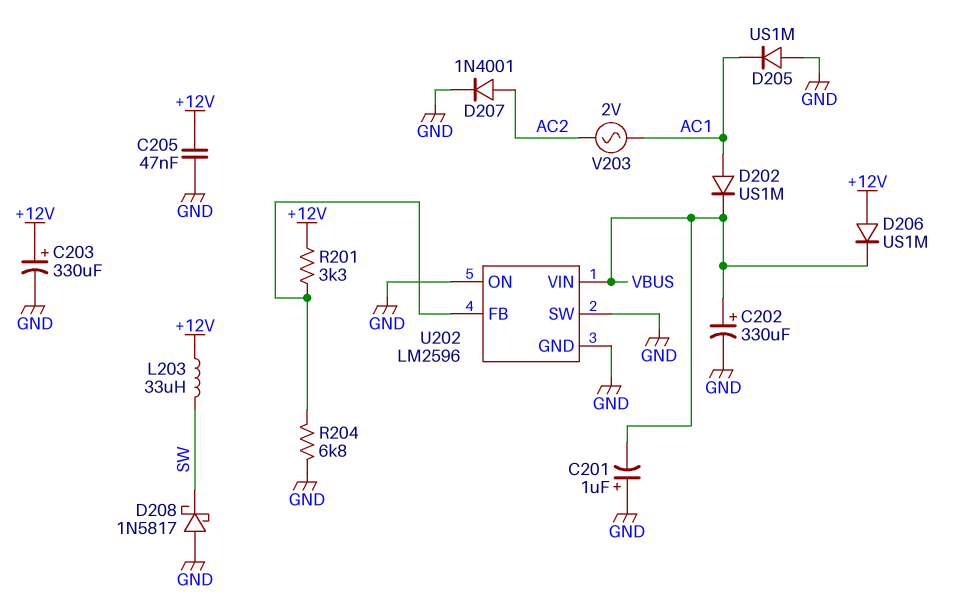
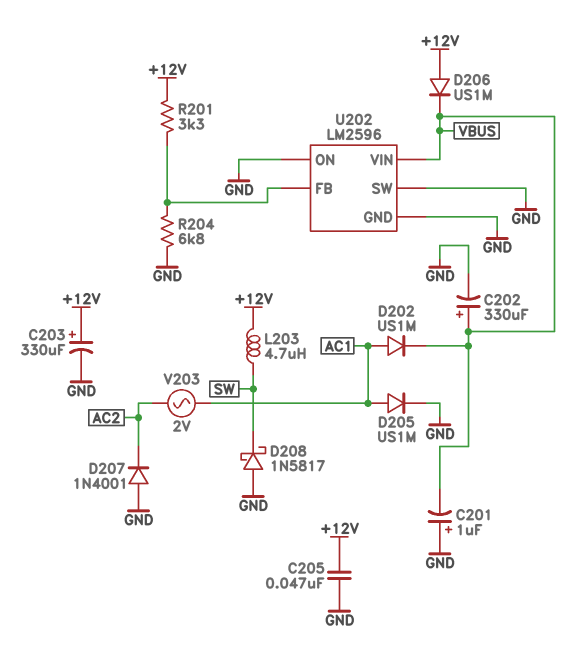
D205: diode US1M (A GND, K AC1) -> diode US1M (A AC1, K GND)
D207: diode 1N4001 (A AC2, K GND) -> diode 1N4001 (A GND, K AC2)
L203: 33uH (+12V, SW) -> 4.7uH (+12V, SW)

